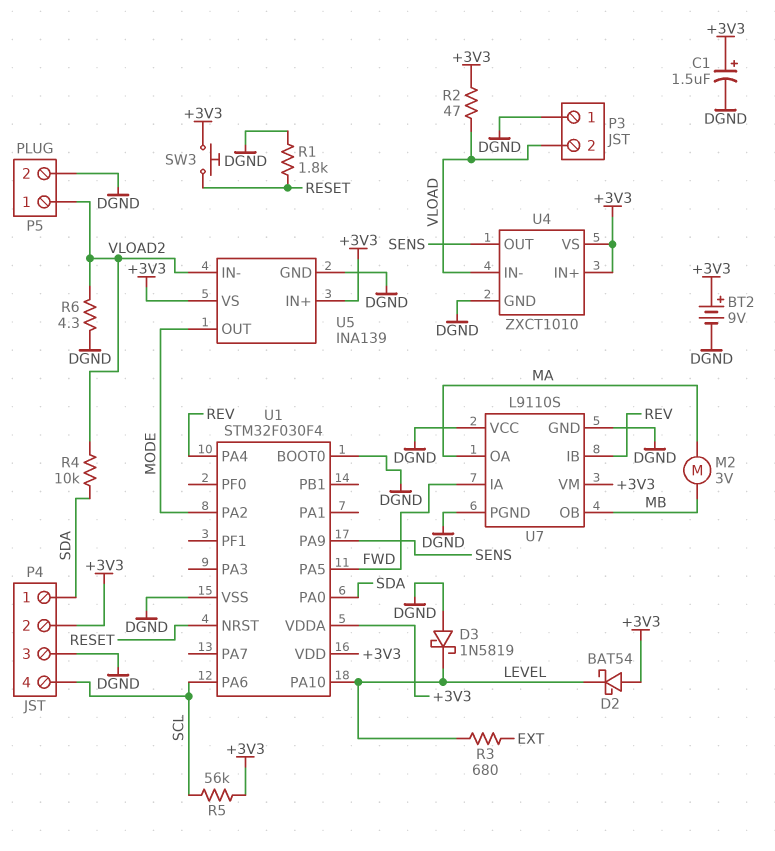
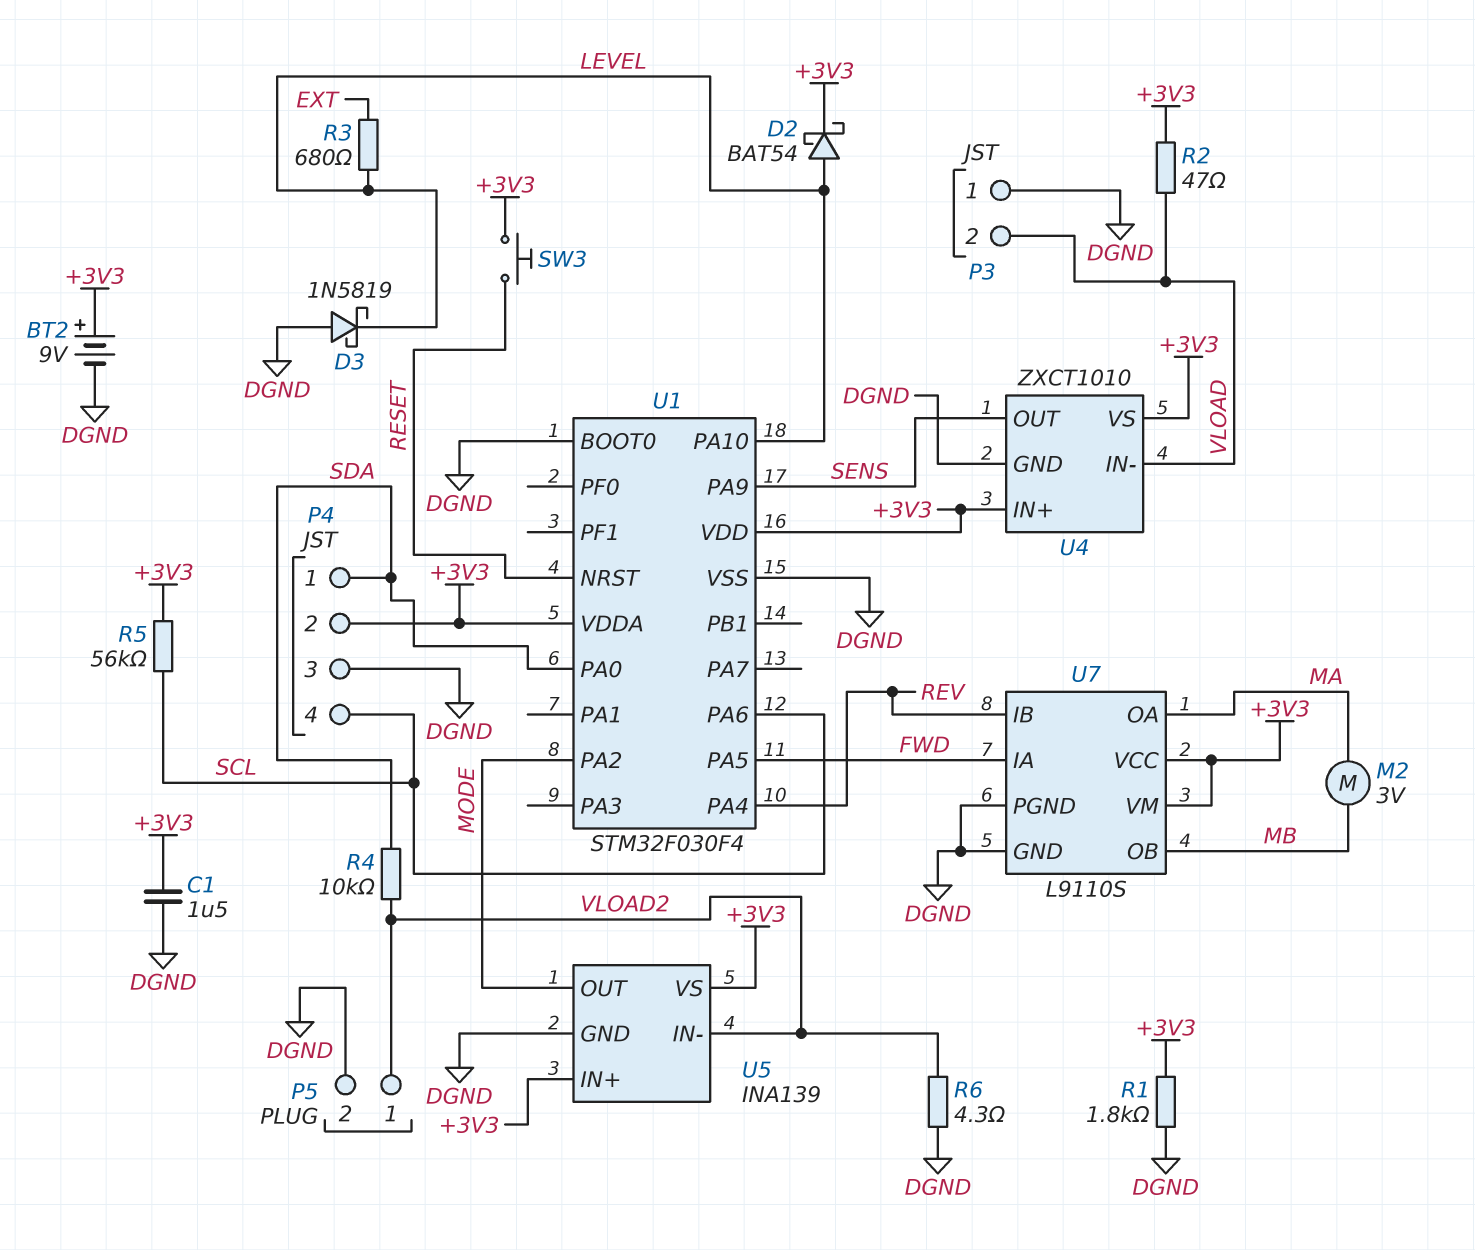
C1: 1.5uF (plus +3V3, minus DGND) -> 1.5uF (+3V3, DGND)
D2: schottky BAT54 (A +3V3, K LEVEL) -> schottky BAT54 (A LEVEL, K +3V3)
R1: 1.8k (DGND, RESET) -> 1.8k (+3V3, DGND)
U7 pin VCC: DGND -> +3V3

